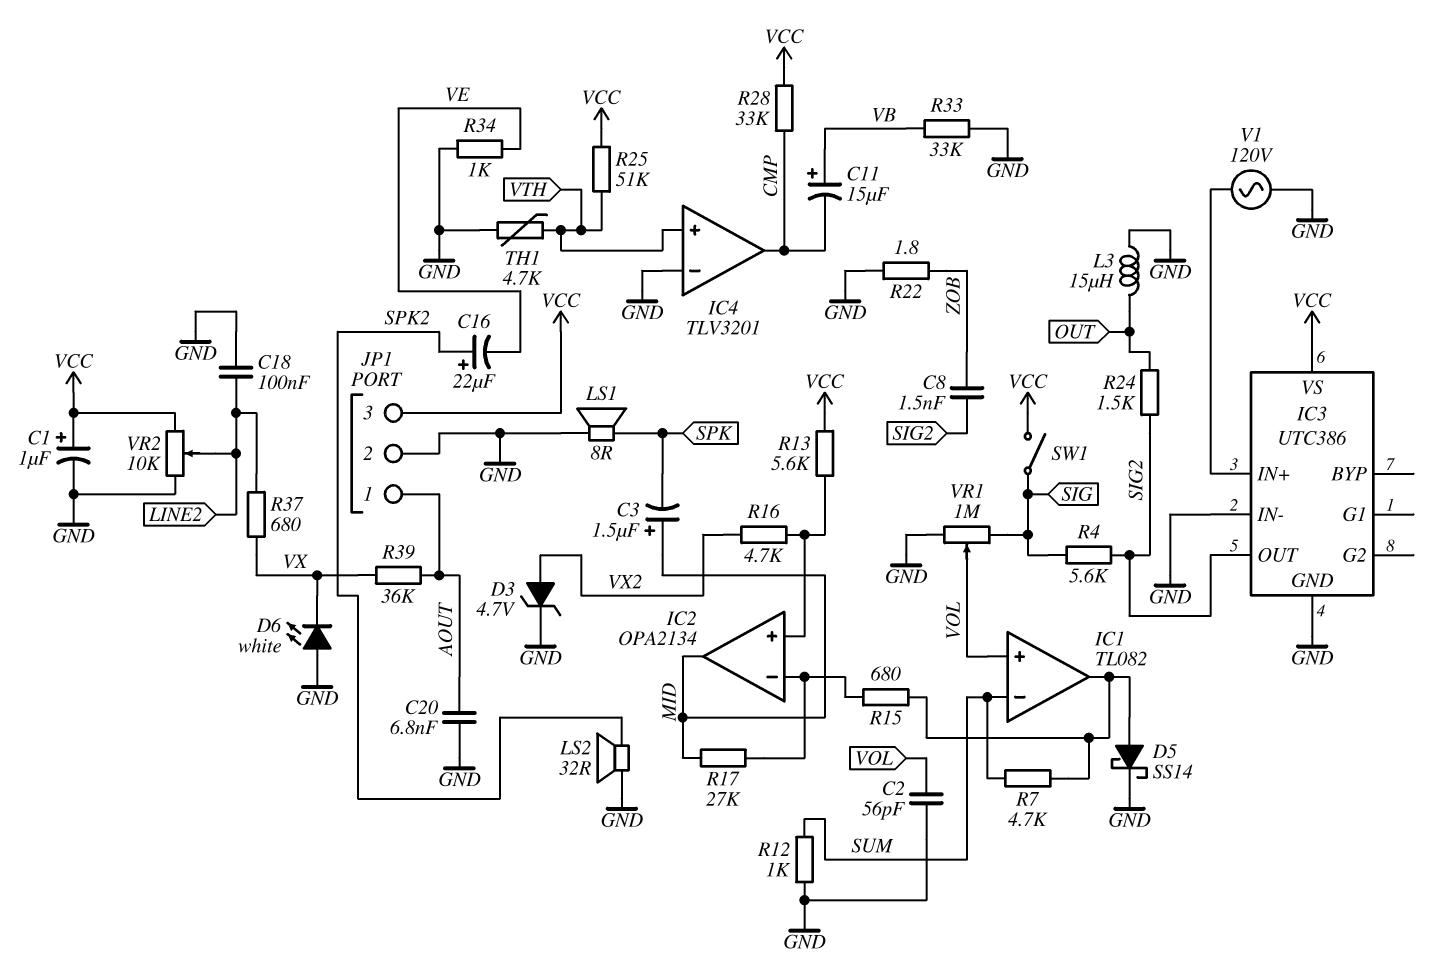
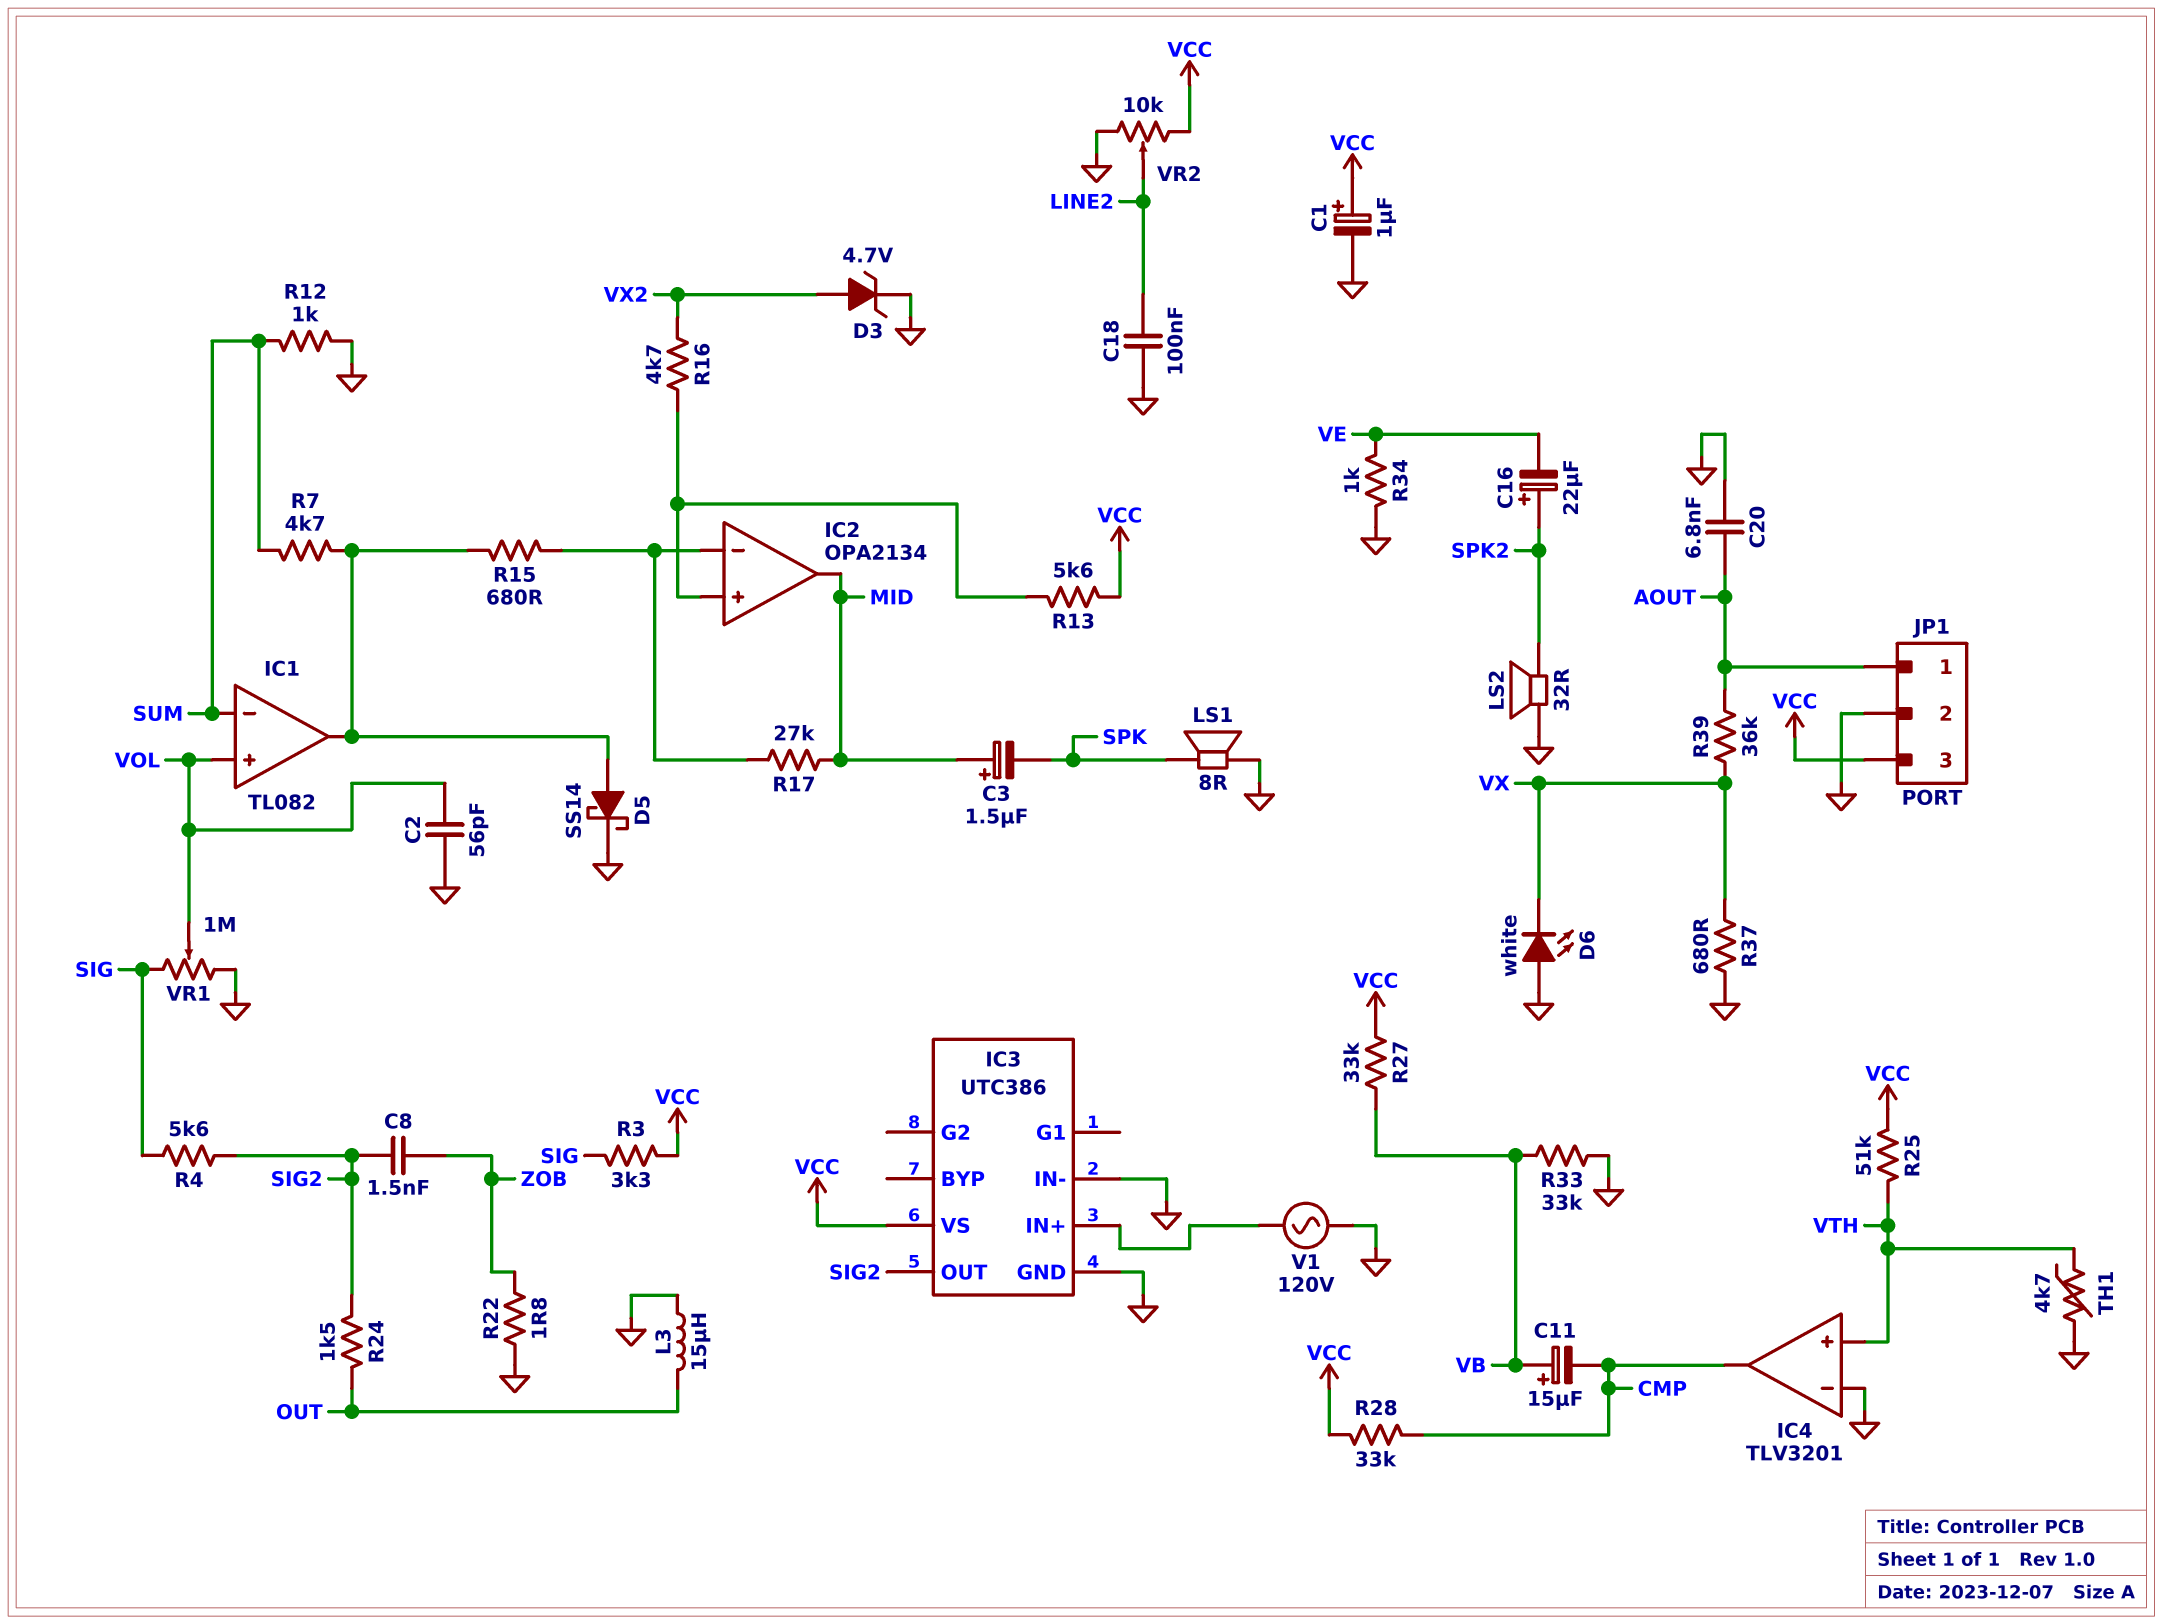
R3: none -> 3.3k (SIG, VCC)
R27: none -> 33k (VB, VCC)
R37: 680 (LINE2, VX) -> 680 (GND, VX)
SW1: switch (SIG, VCC) -> none

